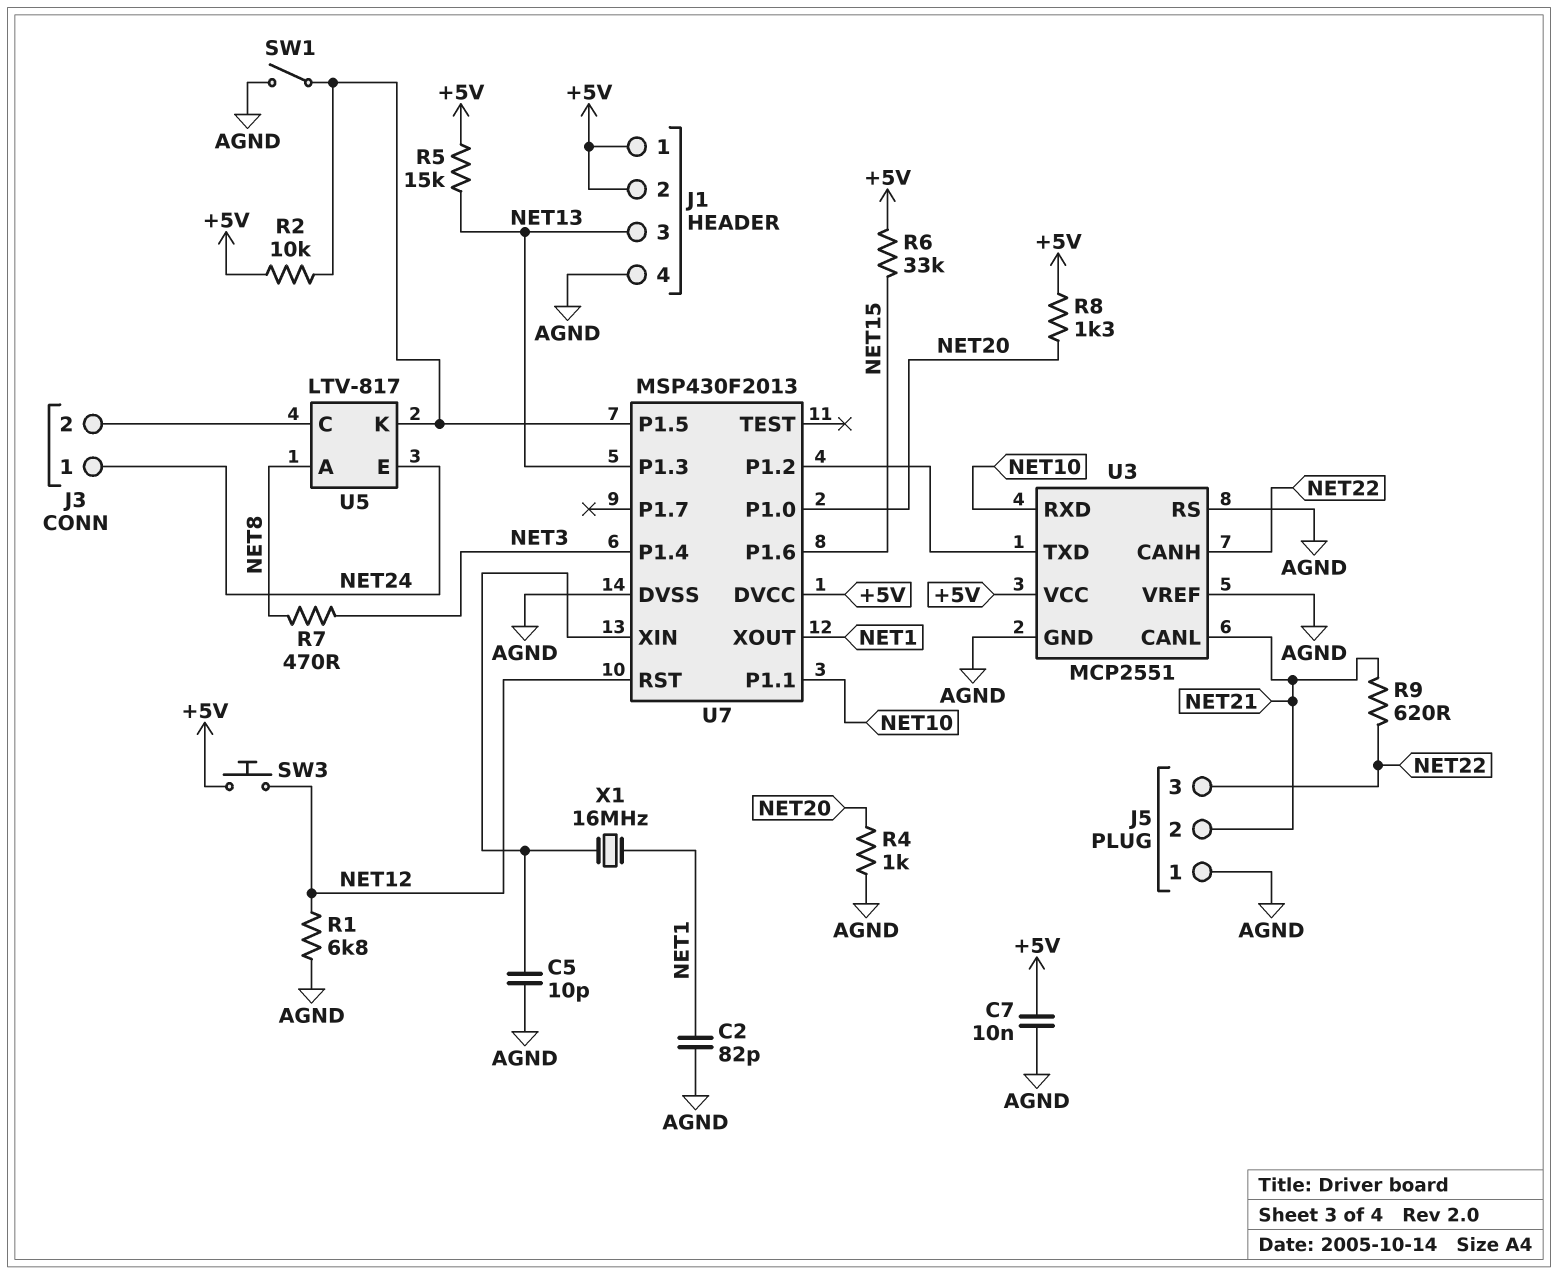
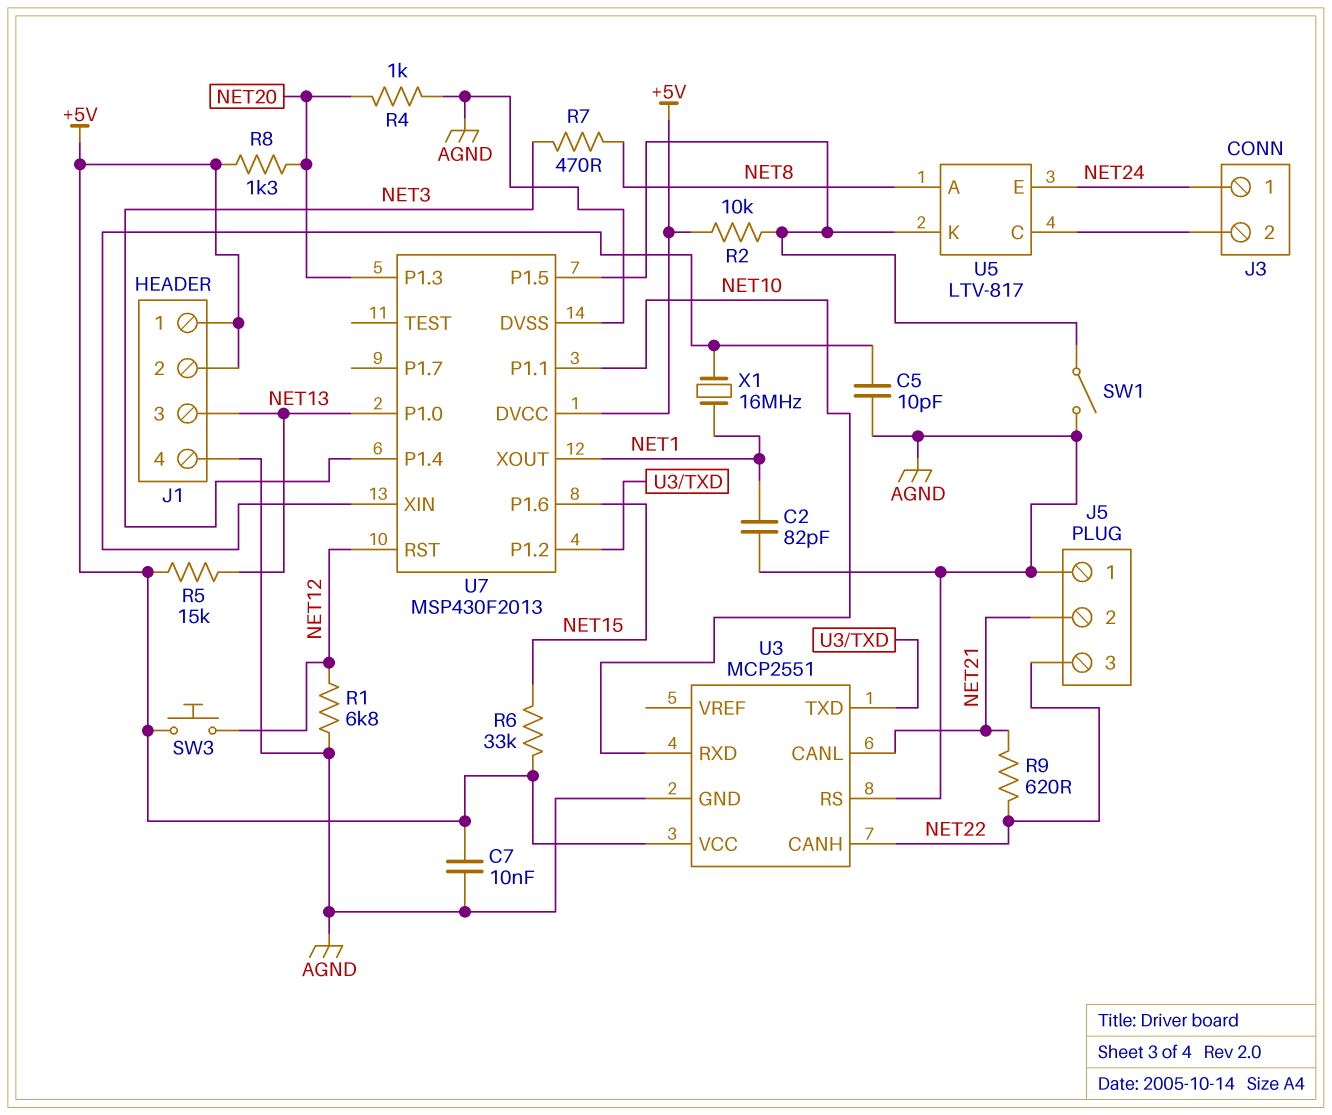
U3 pin VREF: AGND -> none
U7 pin P1.0: NET20 -> NET13
U7 pin P1.3: NET13 -> NET20

